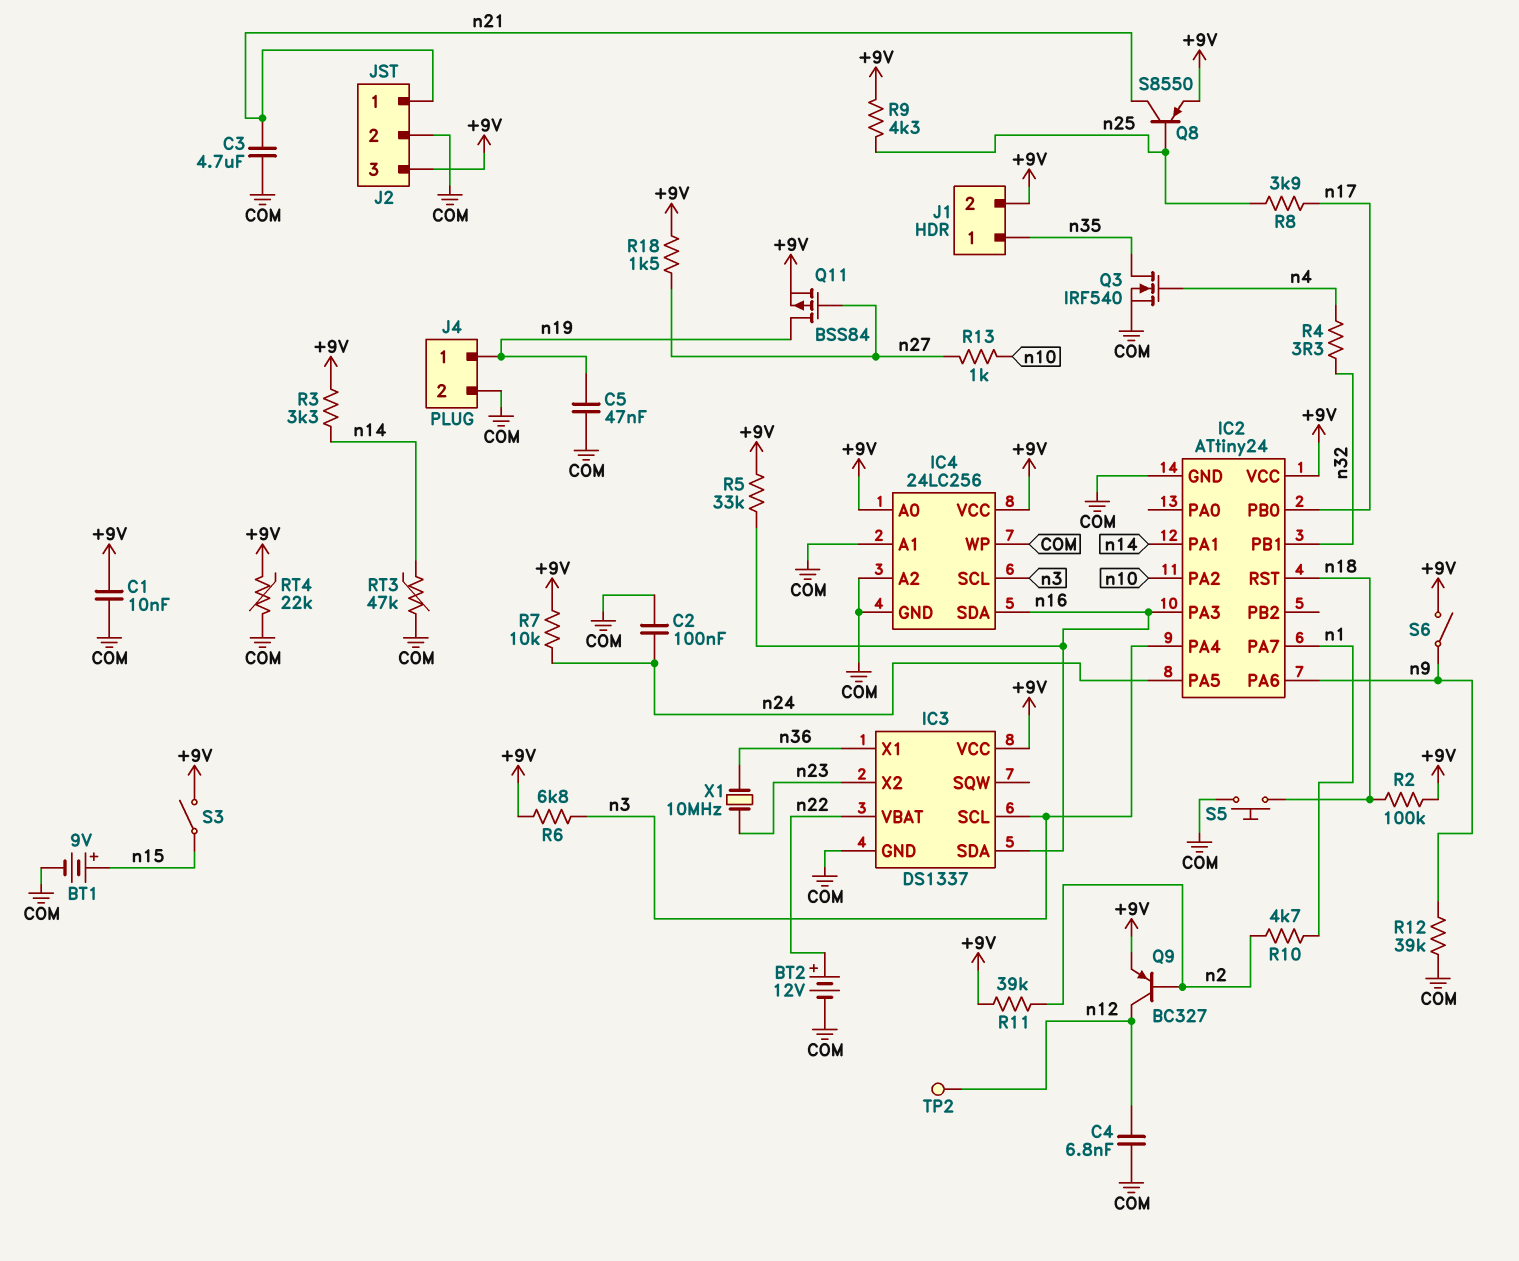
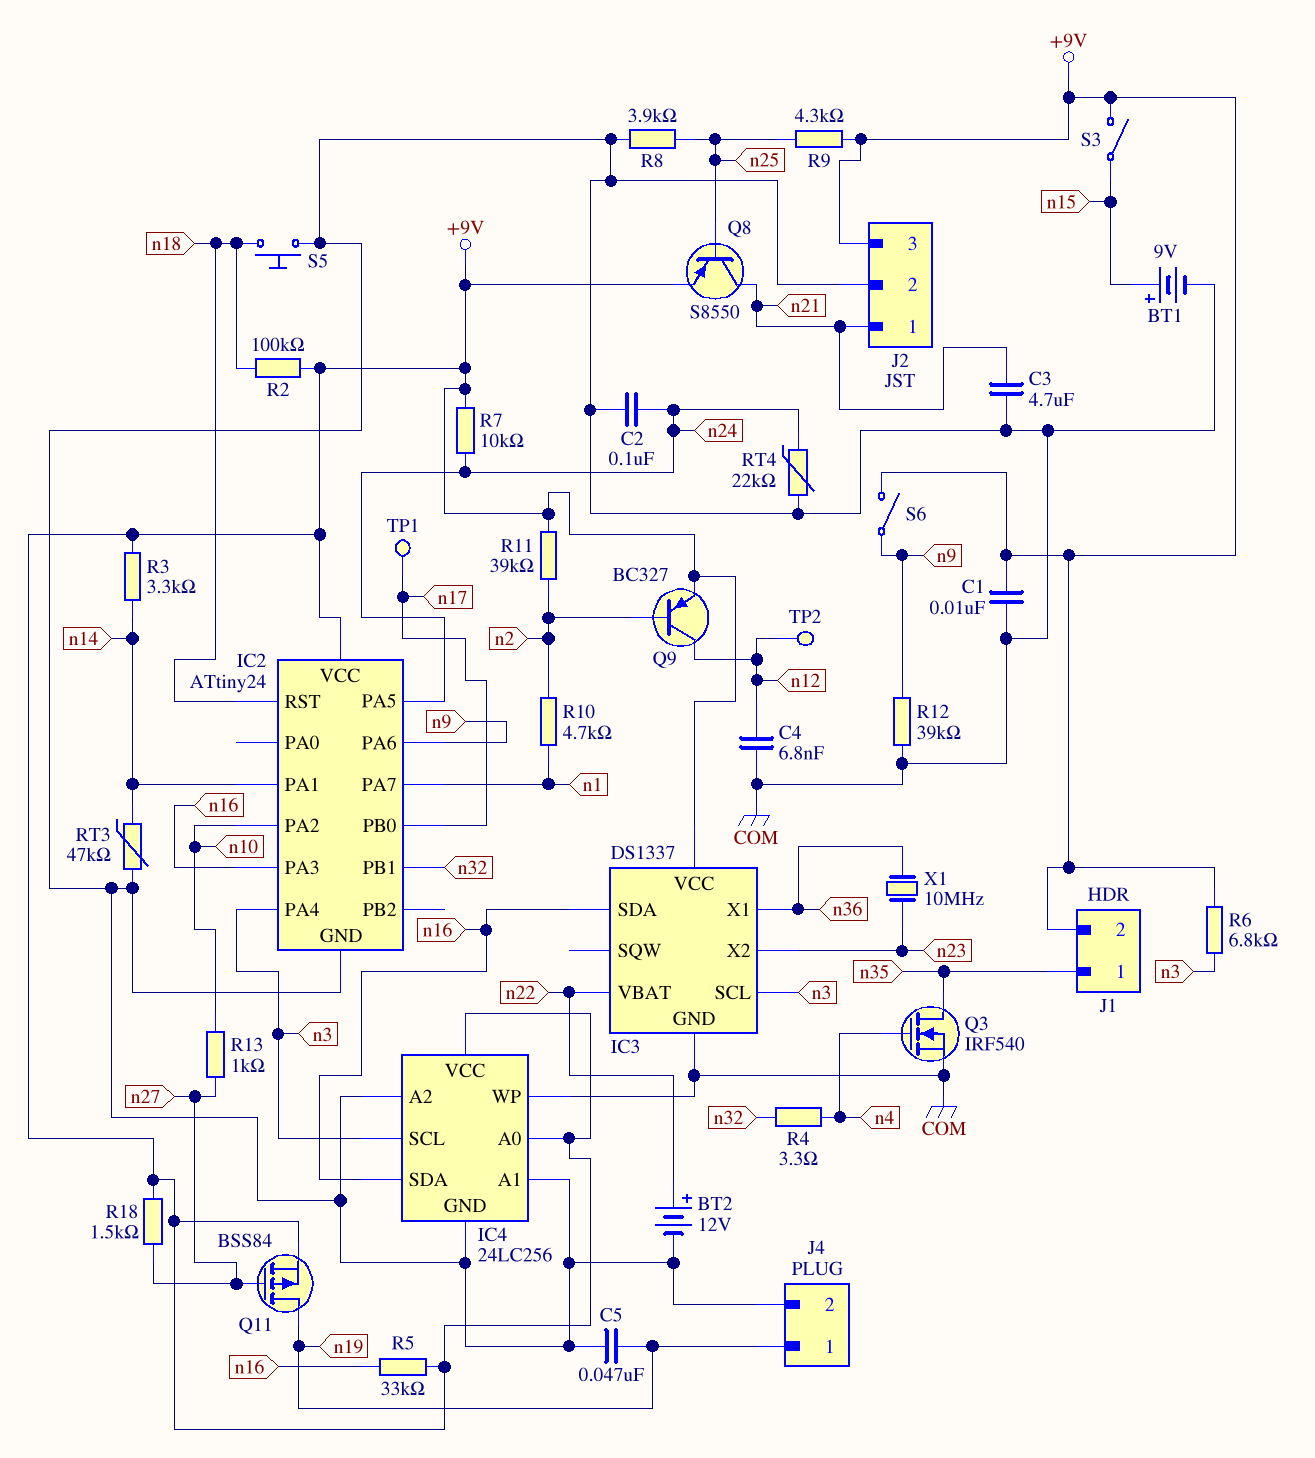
R8: 3.9k (n17, n25) -> 3.9k (COM, n25)
RT4: 22k (+9V, COM) -> 22k (COM, n24)
TP1: none -> test point (n17)

